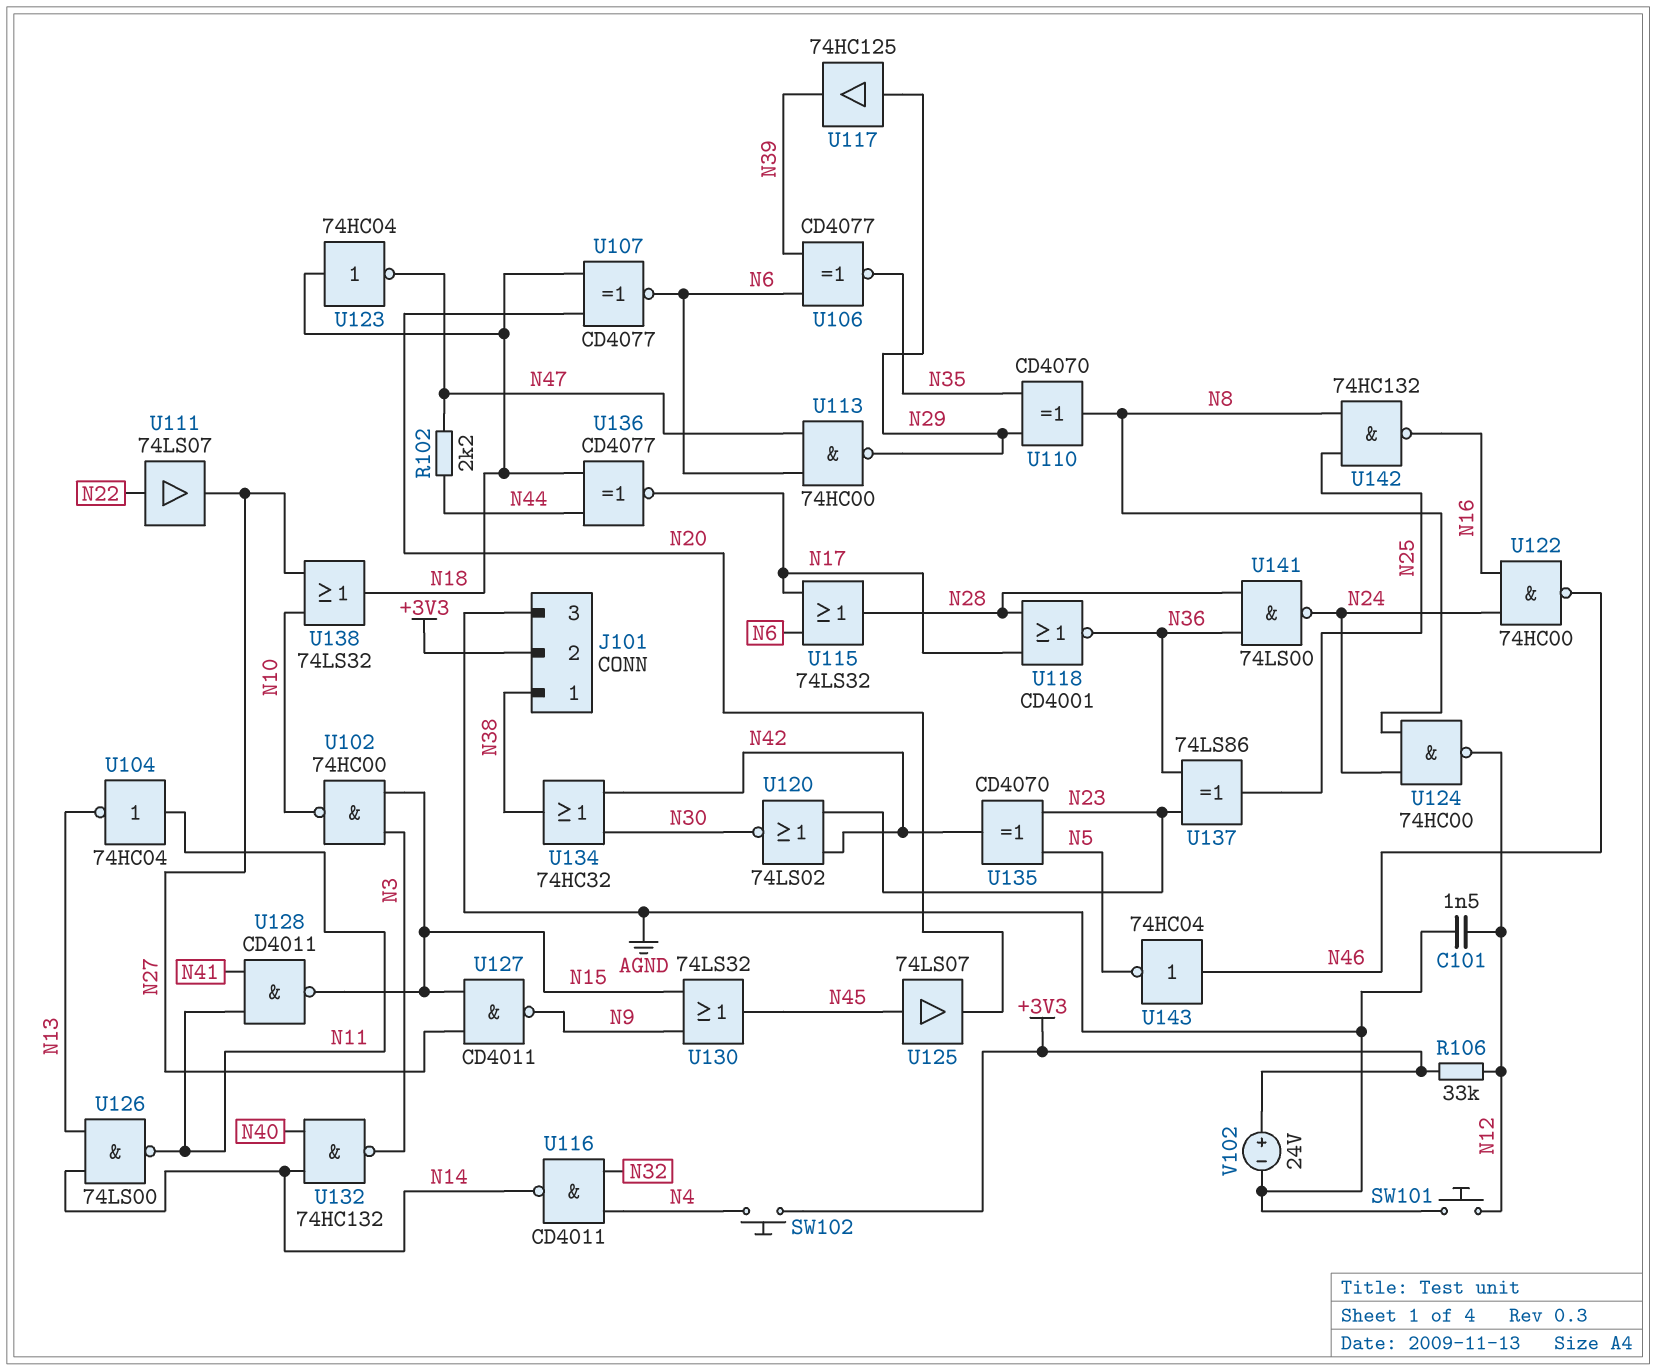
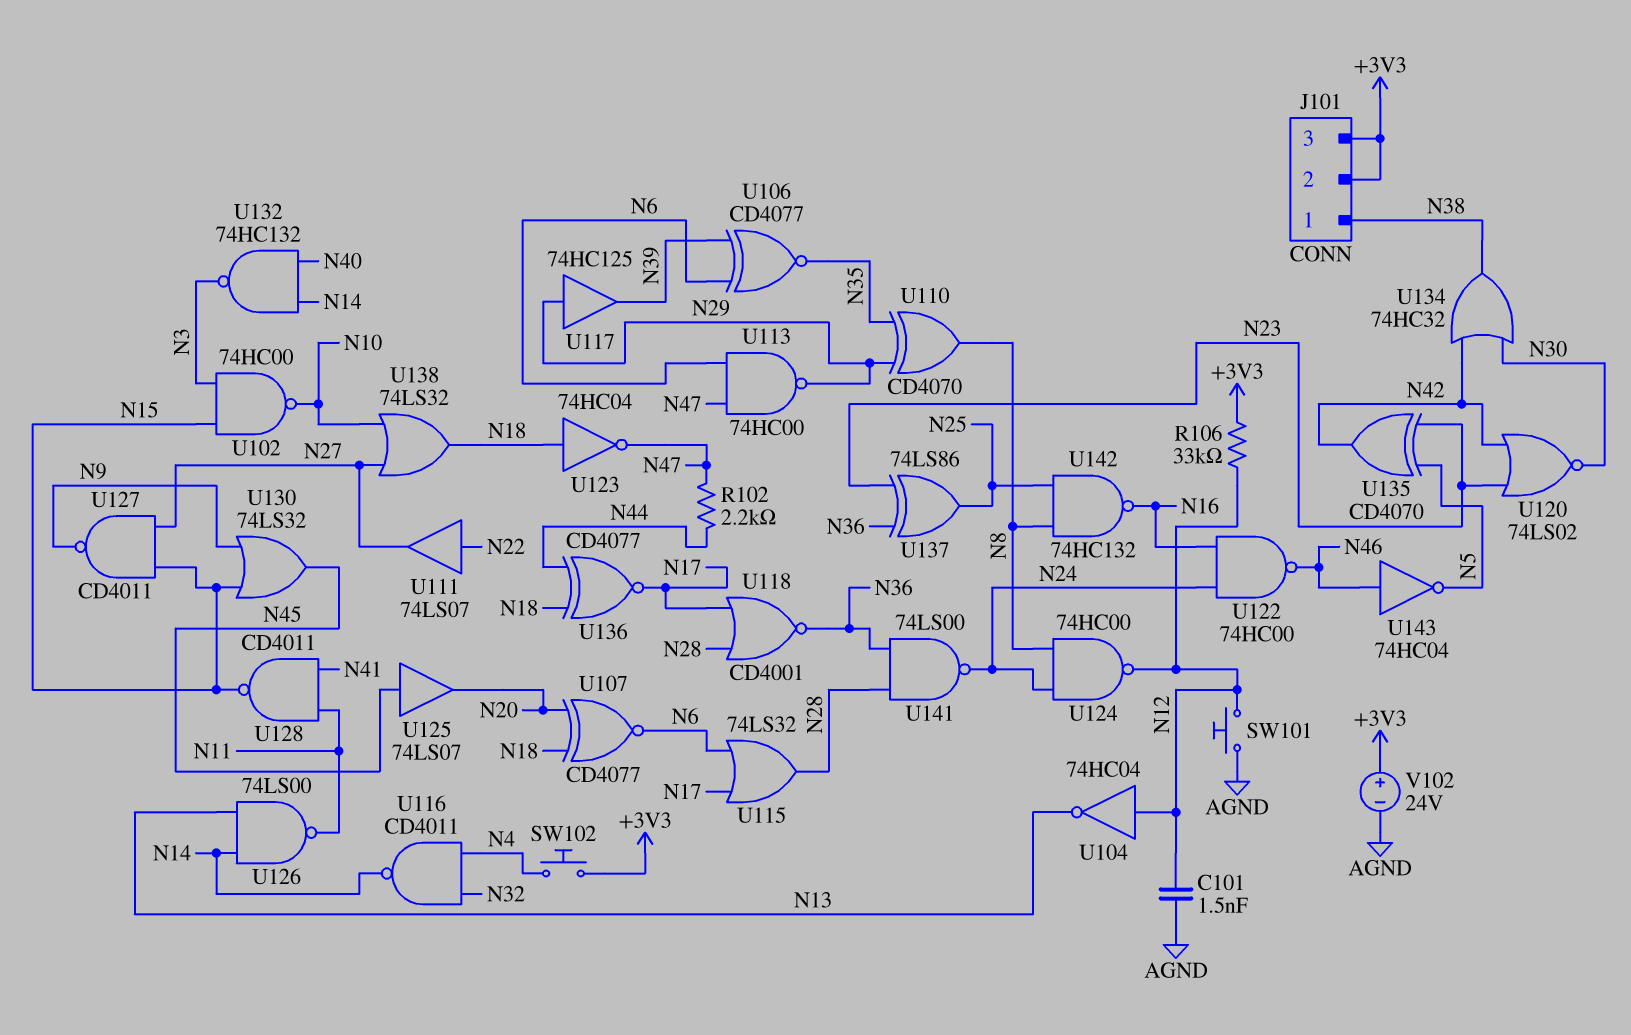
J101 pin 3: AGND -> +3V3
U104: NOT 74HC04 (in N11, out N13) -> NOT 74HC04 (in N12, out N13)

